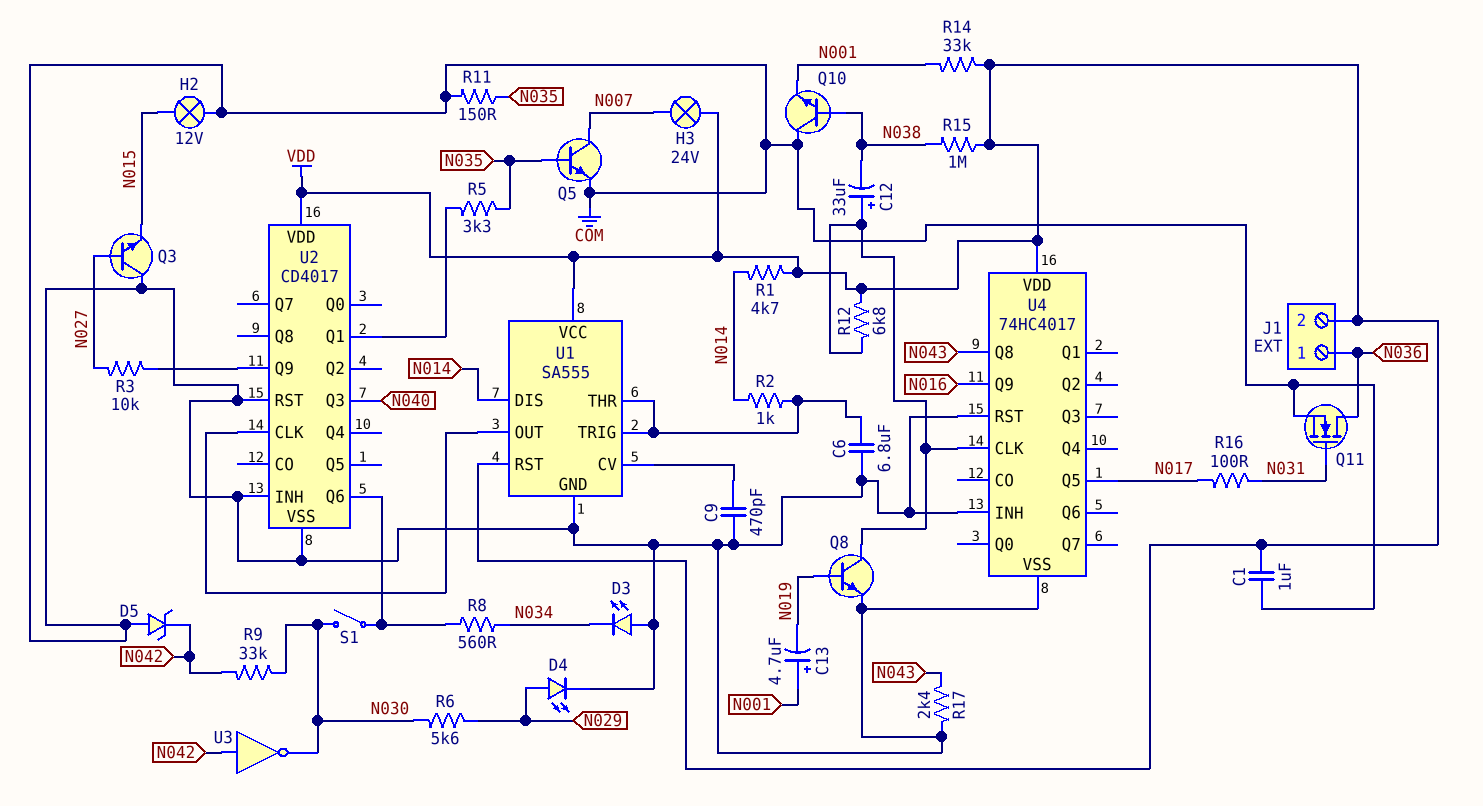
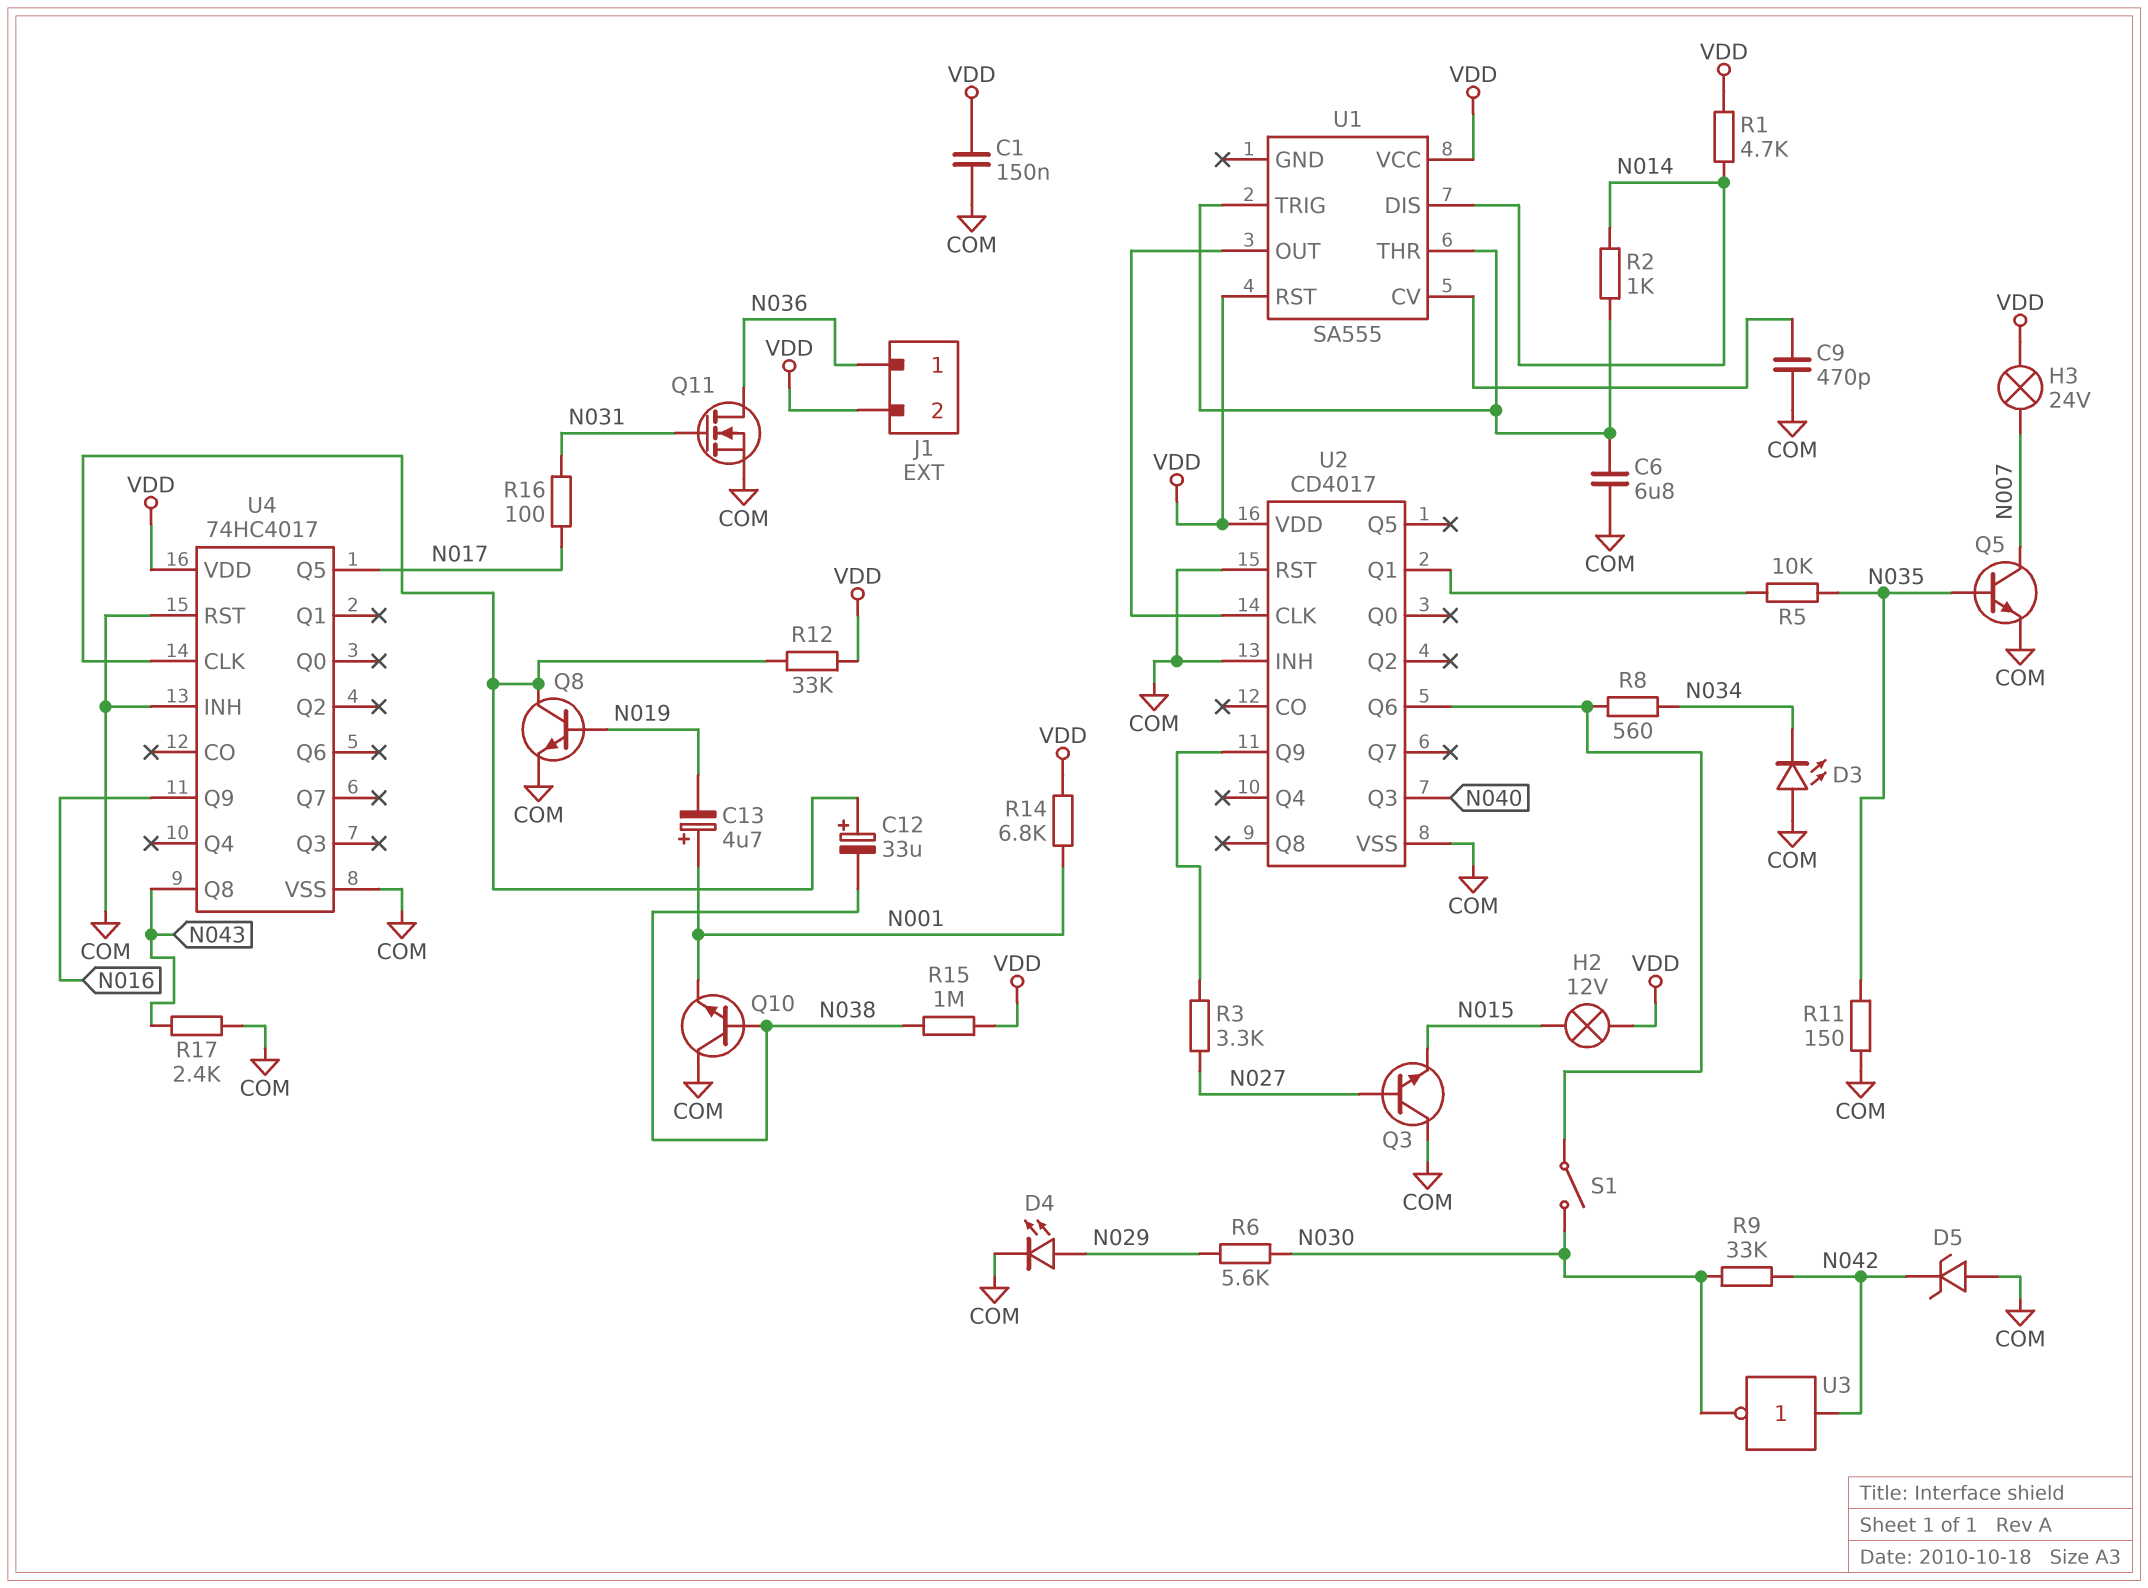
C1: 1uF (COM, VDD) -> 150nF (COM, VDD)
H2: lamp 12V (COM, N015) -> lamp 12V (N015, VDD)
R3: 10k (N027, U2/Q9) -> 3.3k (N027, U2/Q9)
R5: 3.3k (N035, U2/Q1) -> 10k (N035, U2/Q1)
R12: 6.8k (U4/CLK, VDD) -> 33k (U4/CLK, VDD)
R14: 33k (N001, VDD) -> 6.8k (N001, VDD)
U1 pin GND: COM -> none

